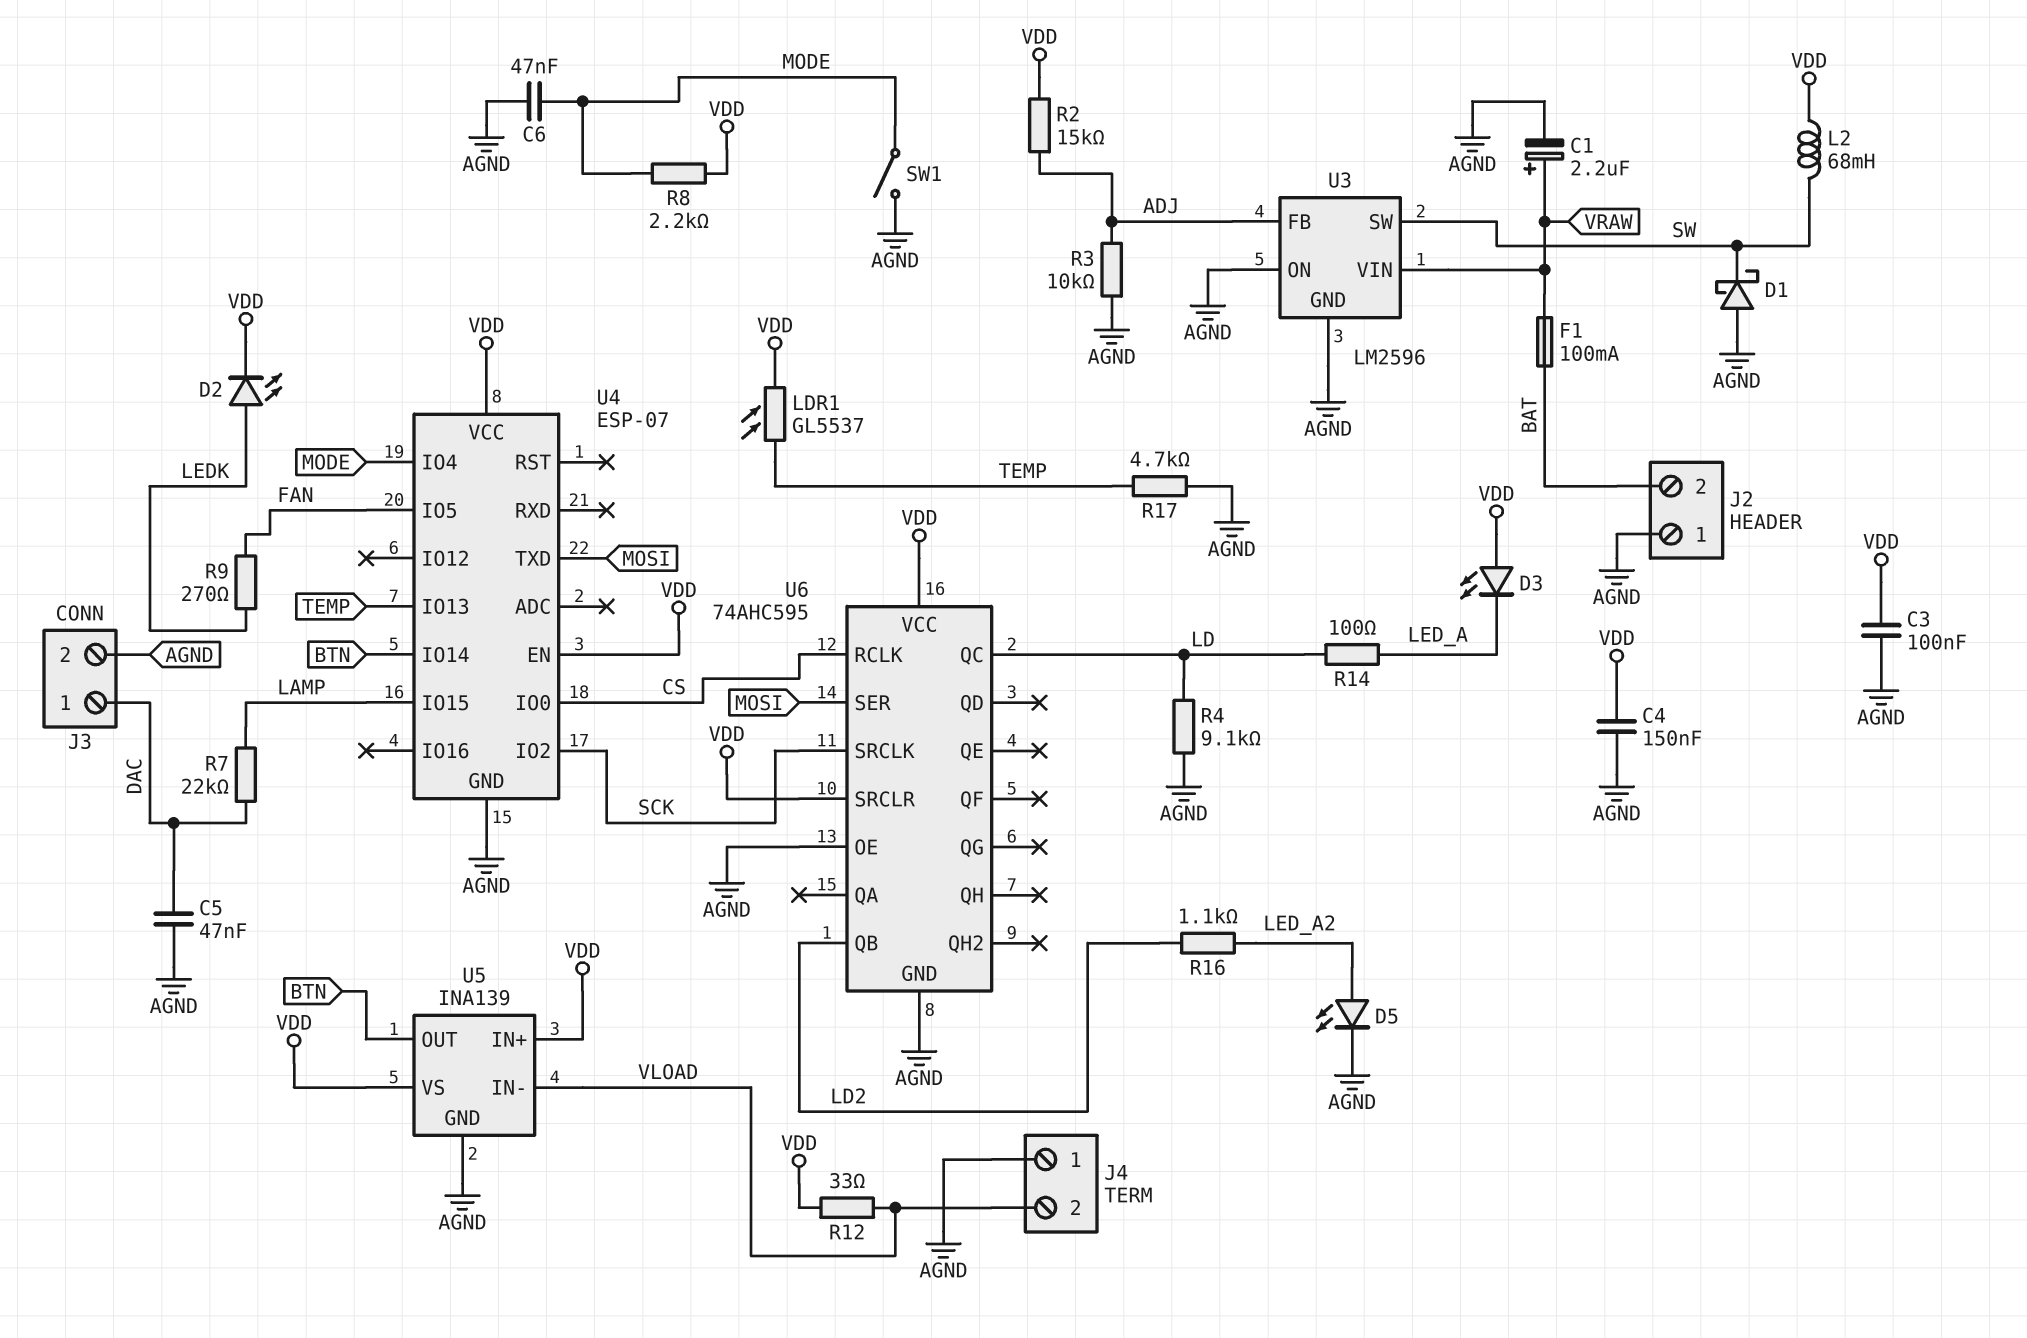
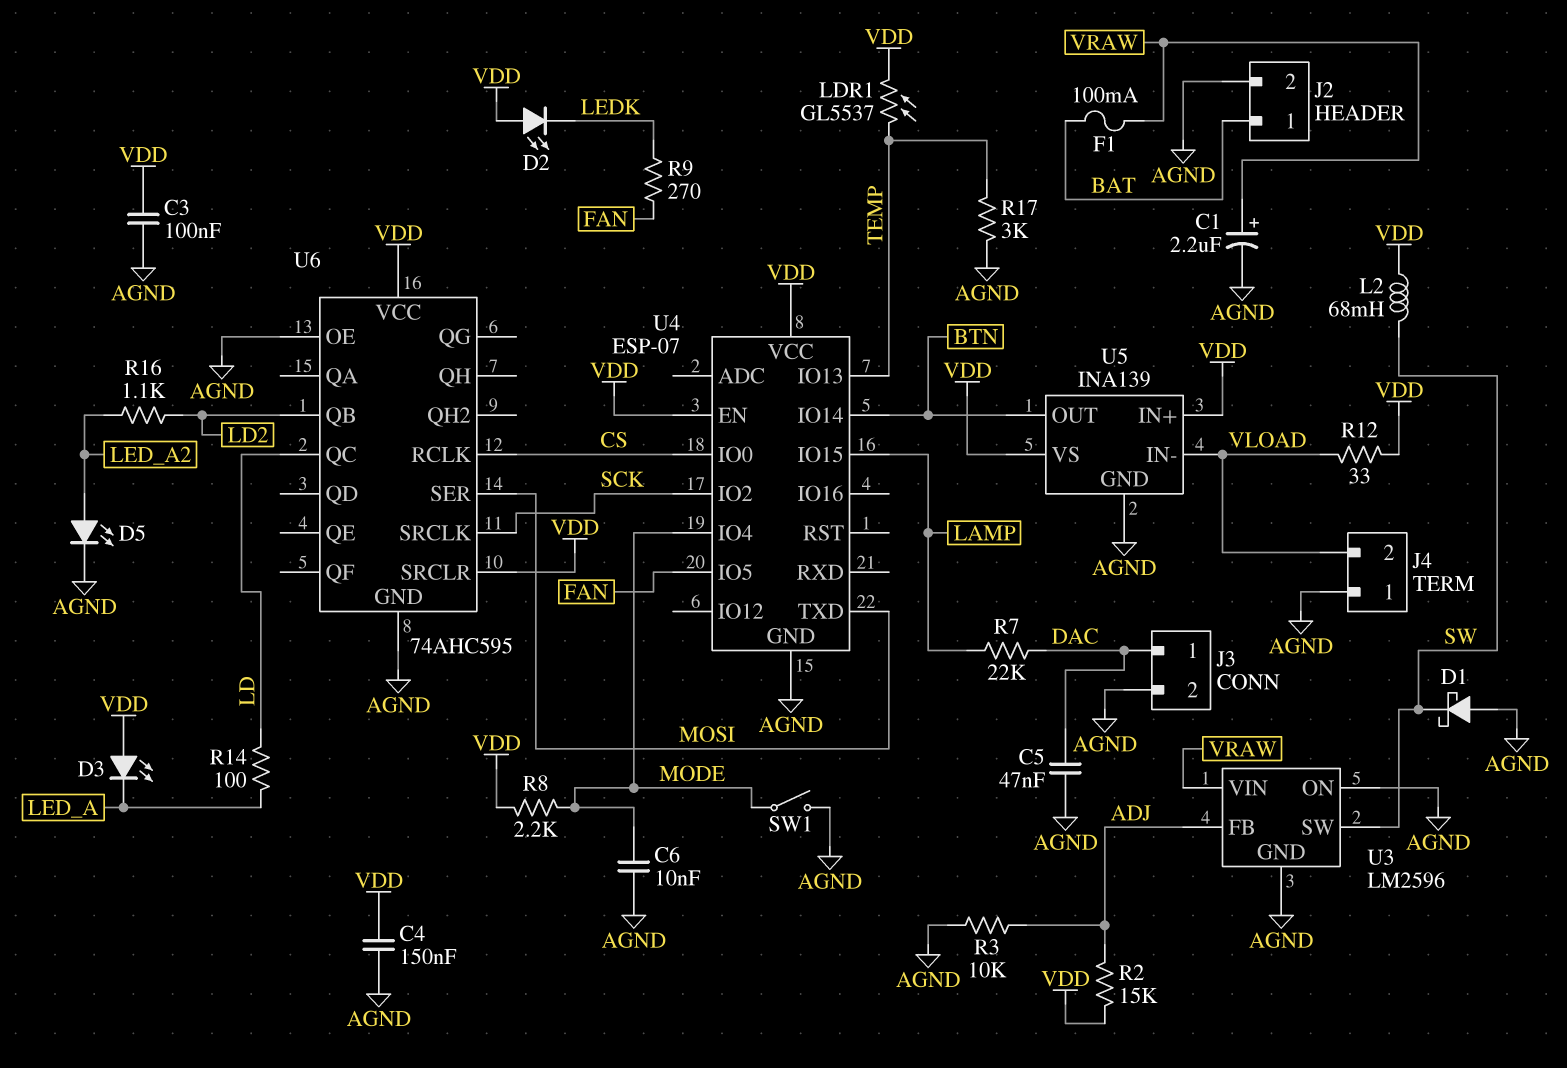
C6: 47nF (AGND, MODE) -> 10nF (AGND, MODE)
D2: LED (A LEDK, K VDD) -> LED (A VDD, K LEDK)
J2 pin 1: AGND -> BAT
J2 pin 2: BAT -> AGND
R4: 9.1k (AGND, LD) -> none
R17: 4.7k (AGND, TEMP) -> 3k (AGND, TEMP)

